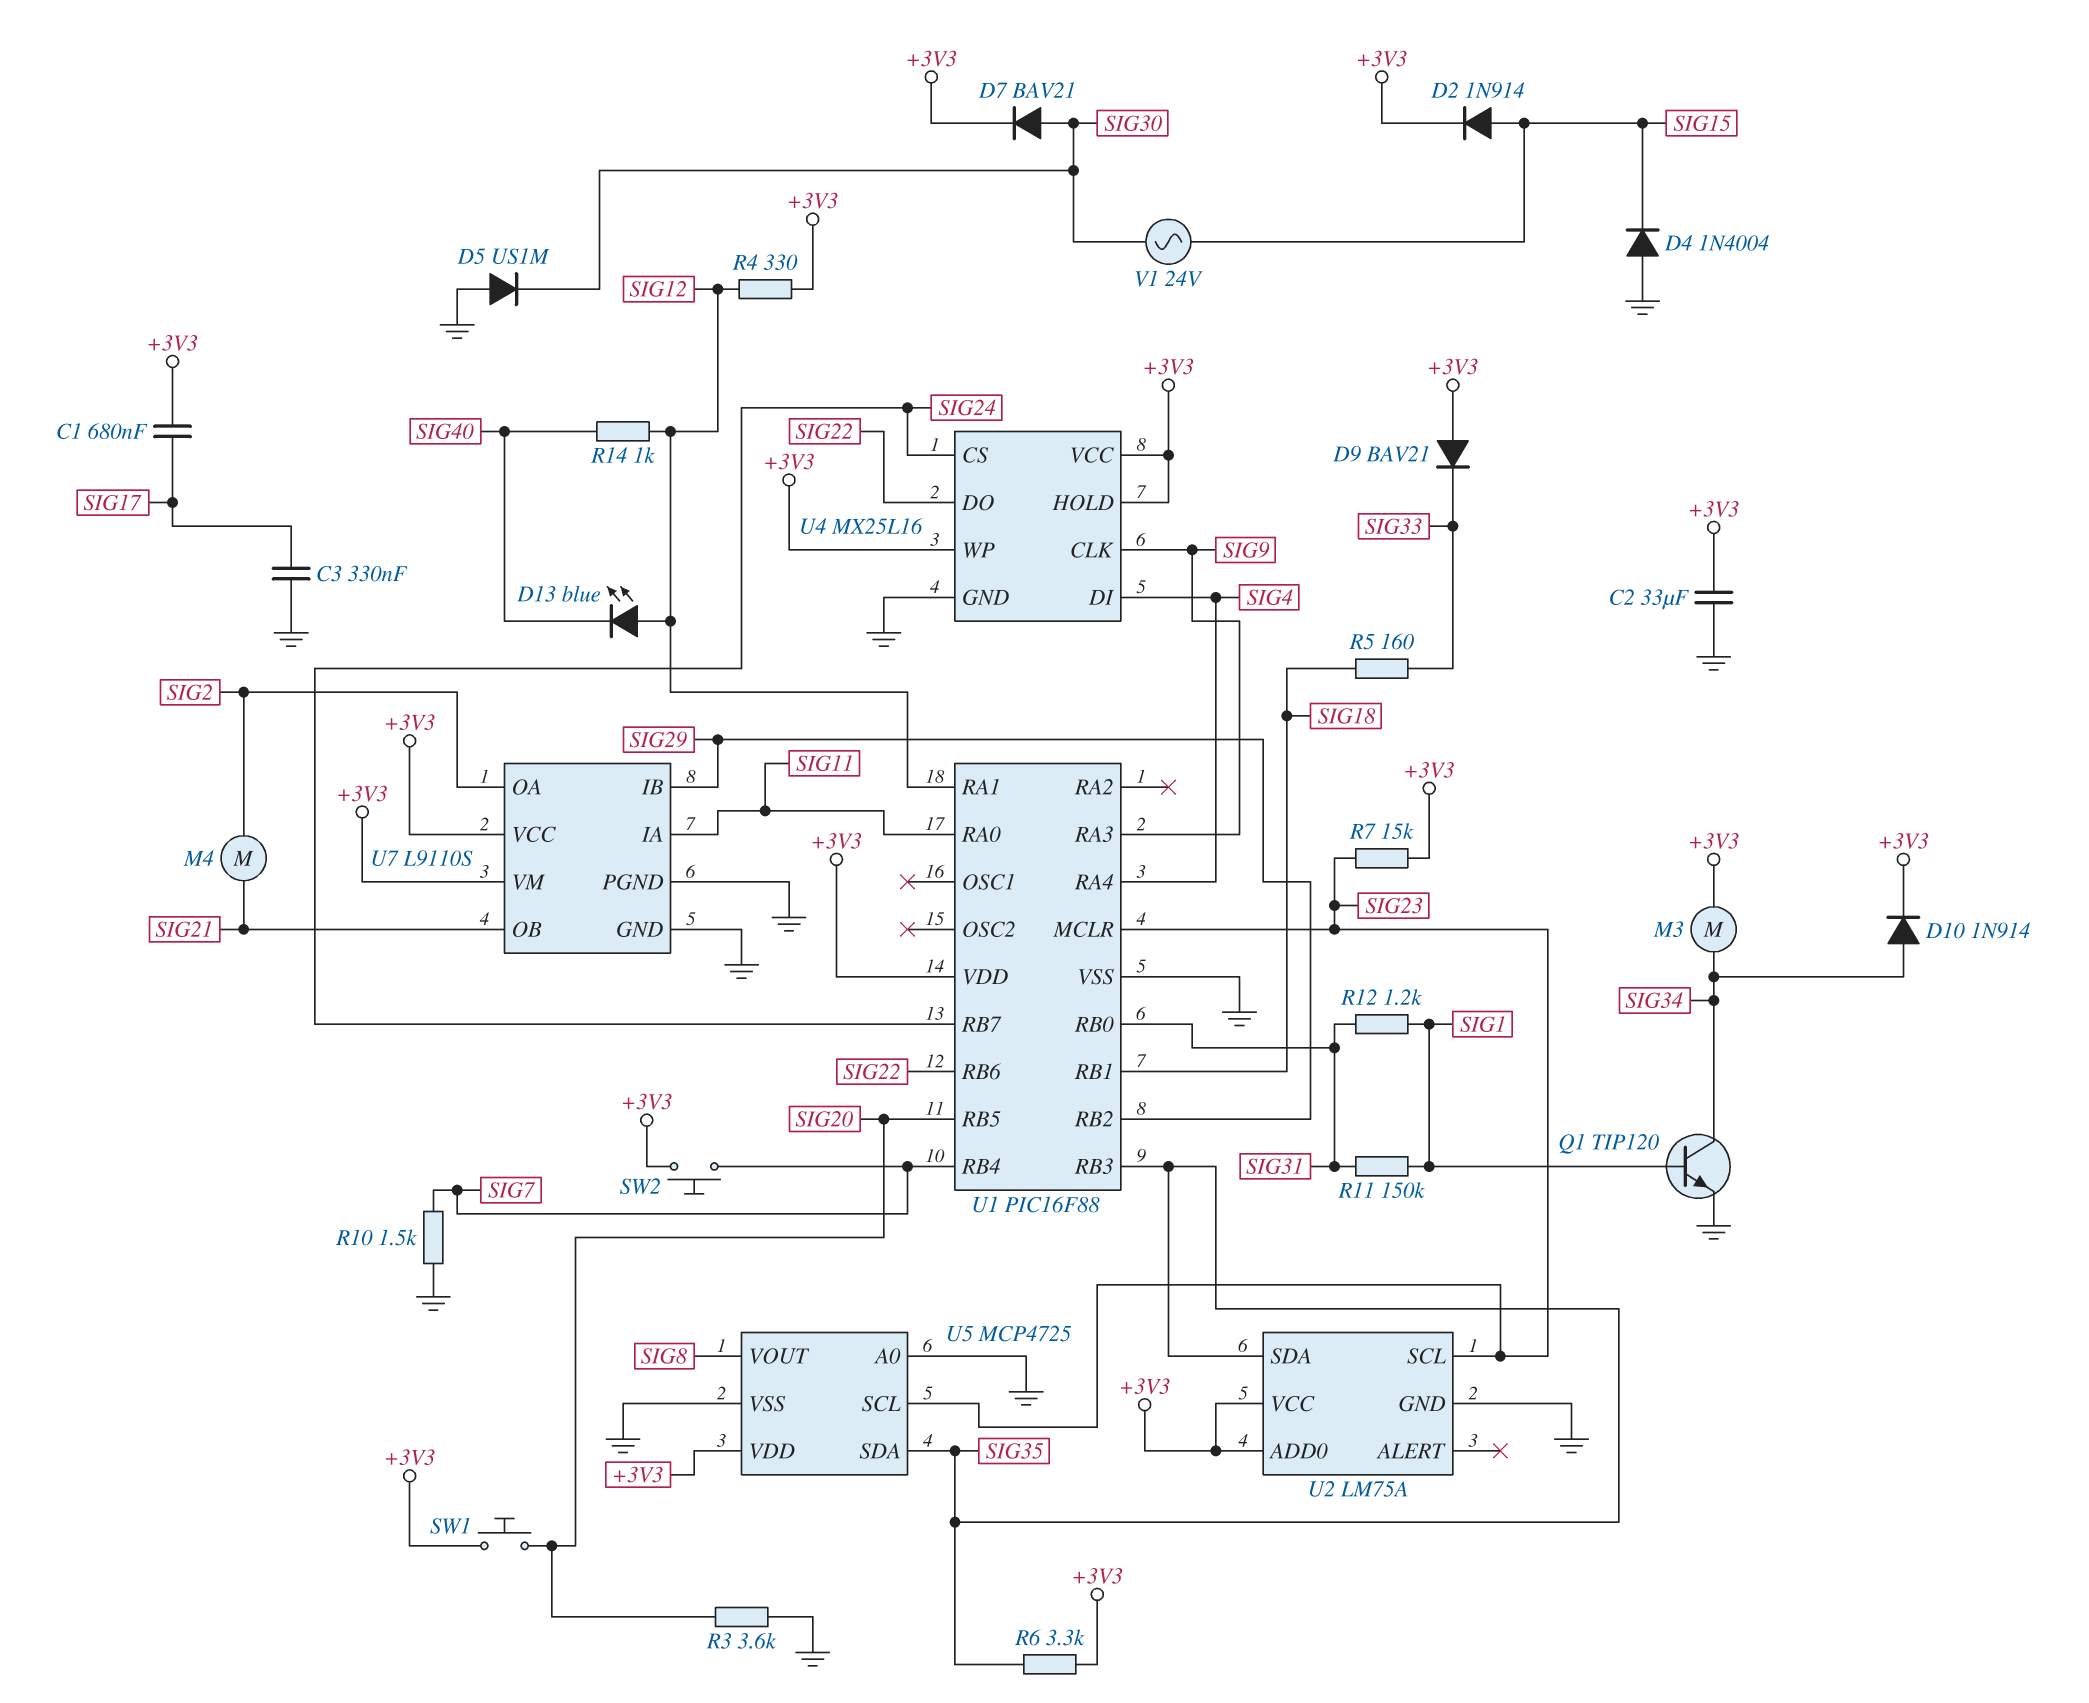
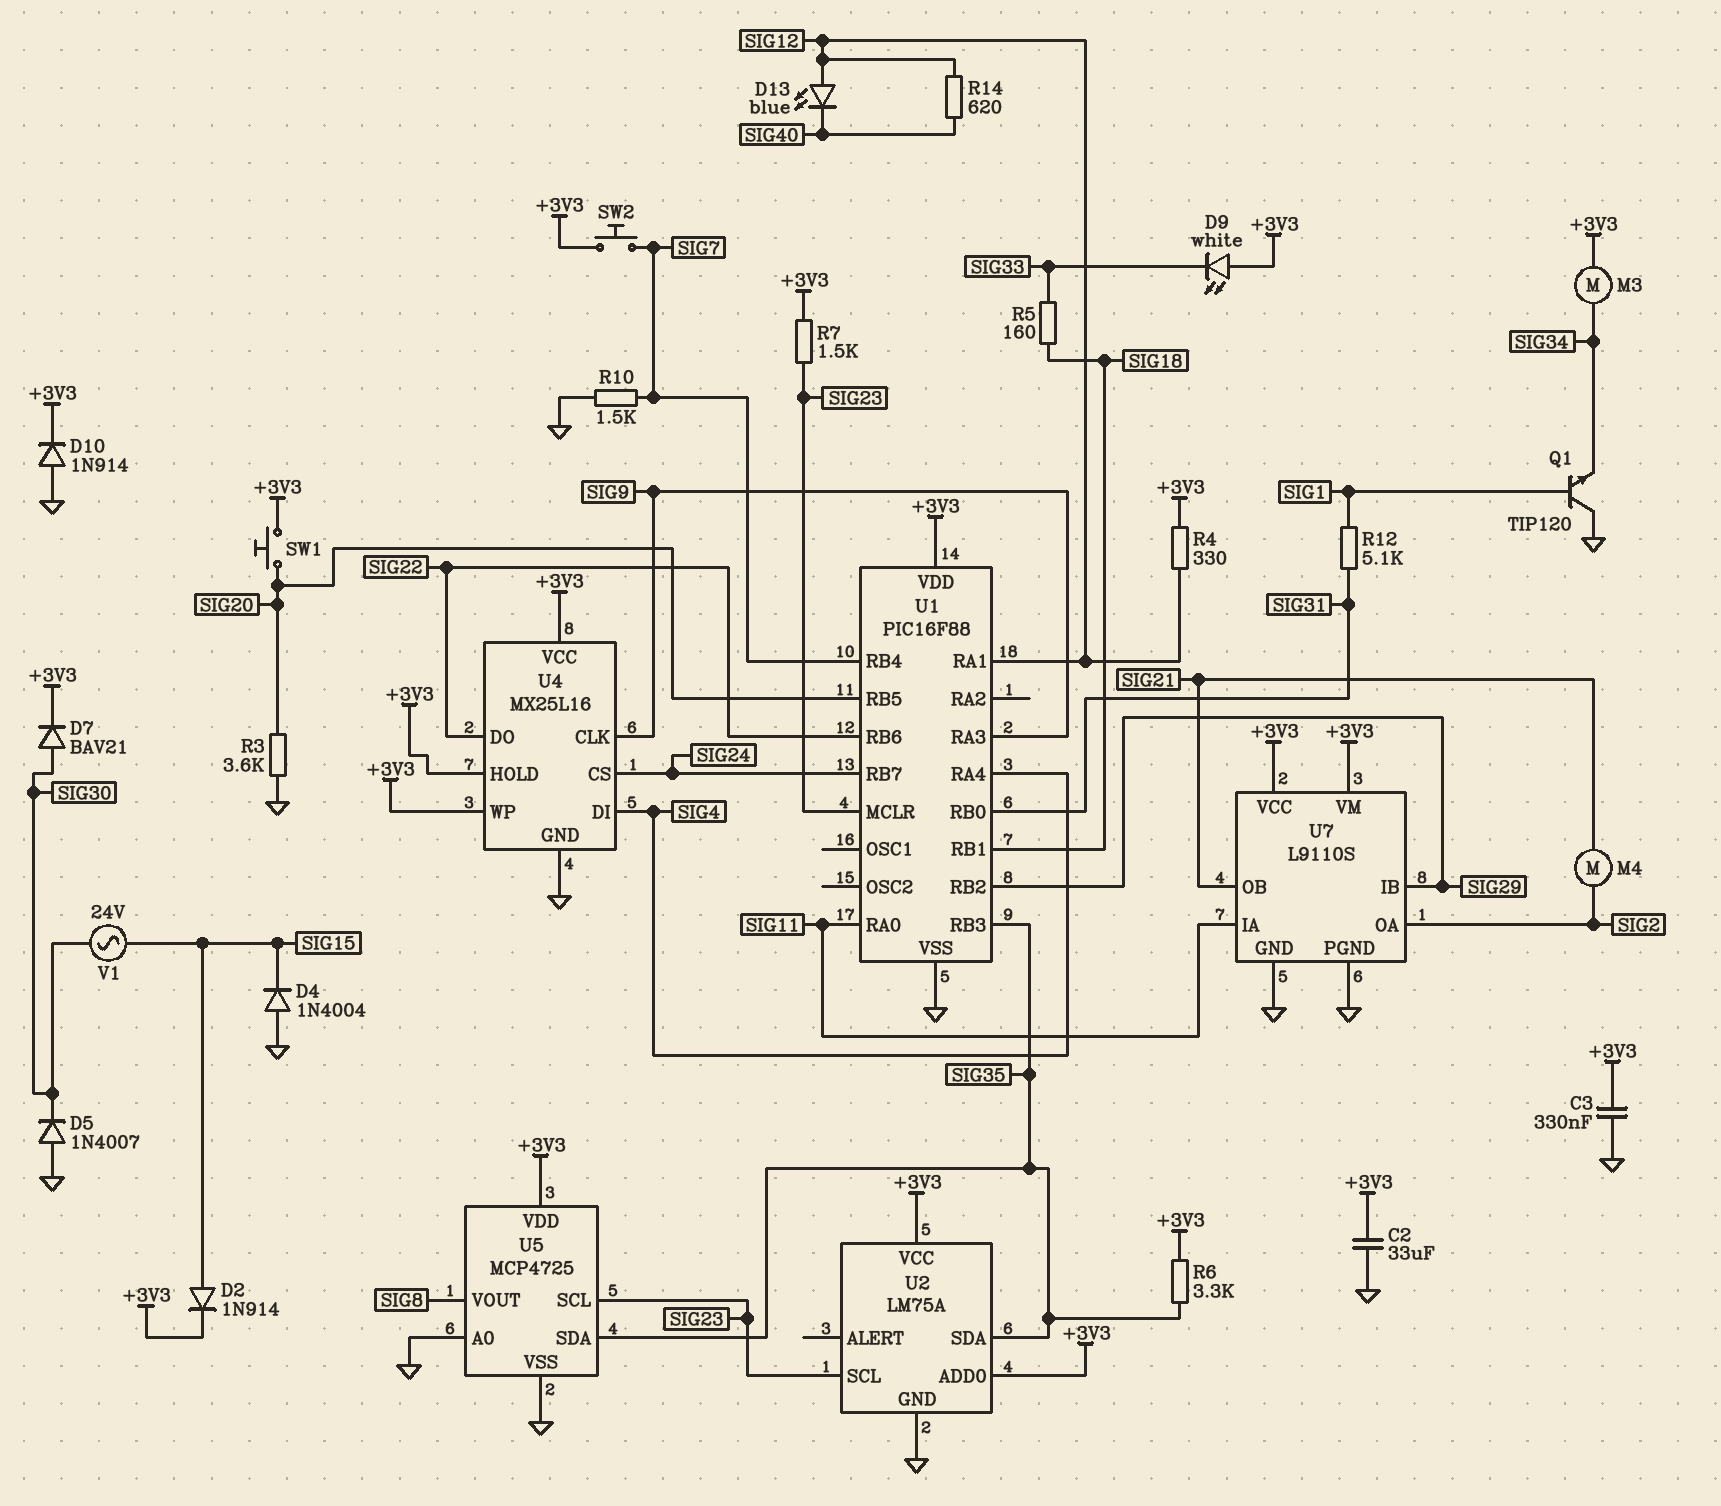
C1: 680nF (+3V3, SIG17) -> none
C3: 330nF (GND, SIG17) -> 330nF (+3V3, GND)
D5: diode US1M (A GND, K SIG30) -> diode 1N4007 (A GND, K SIG30)
D9: diode BAV21 (A +3V3, K SIG33) -> LED white (A +3V3, K SIG33)
D10: diode 1N914 (A SIG34, K +3V3) -> diode 1N914 (A GND, K +3V3)
Q1: NPN TIP120 (B SIG1, C SIG34, E GND) -> NPN TIP120 (B SIG1, C GND, E SIG34)
R7: 15k (+3V3, SIG23) -> 1.5k (+3V3, SIG23)
R11: 150k (SIG1, SIG31) -> none
R12: 1.2k (SIG1, SIG31) -> 5.1k (SIG1, SIG31)
R14: 1k (SIG12, SIG40) -> 620 (SIG12, SIG40)

